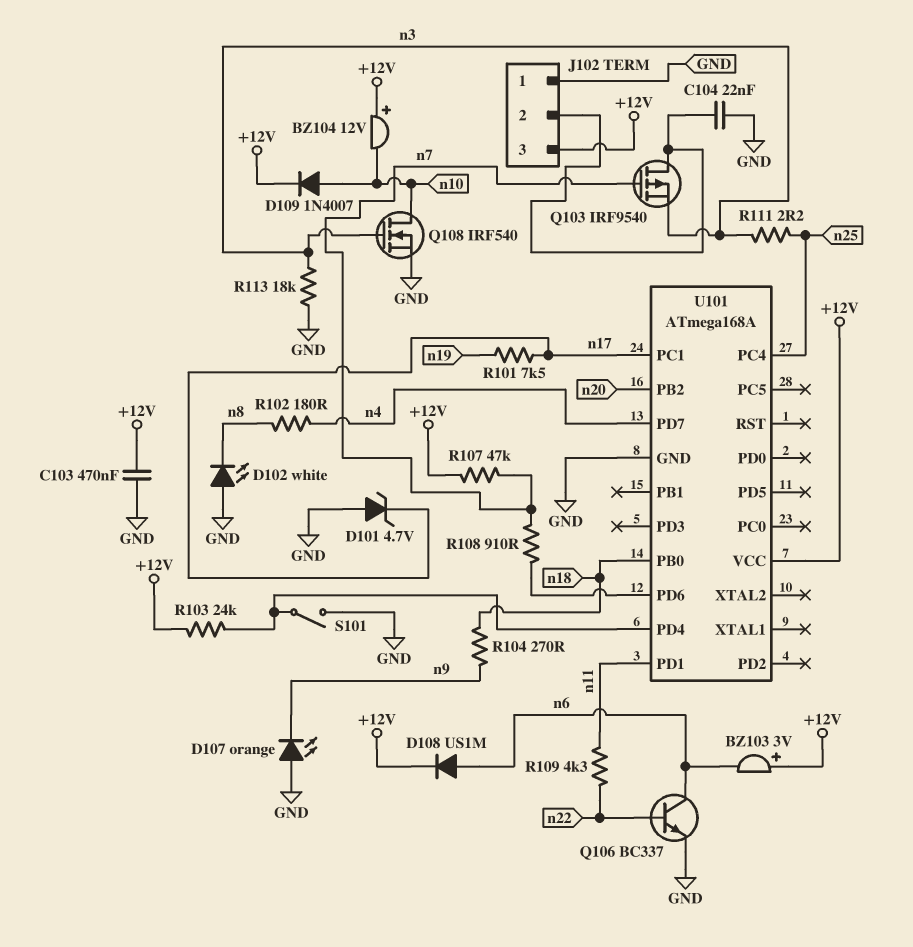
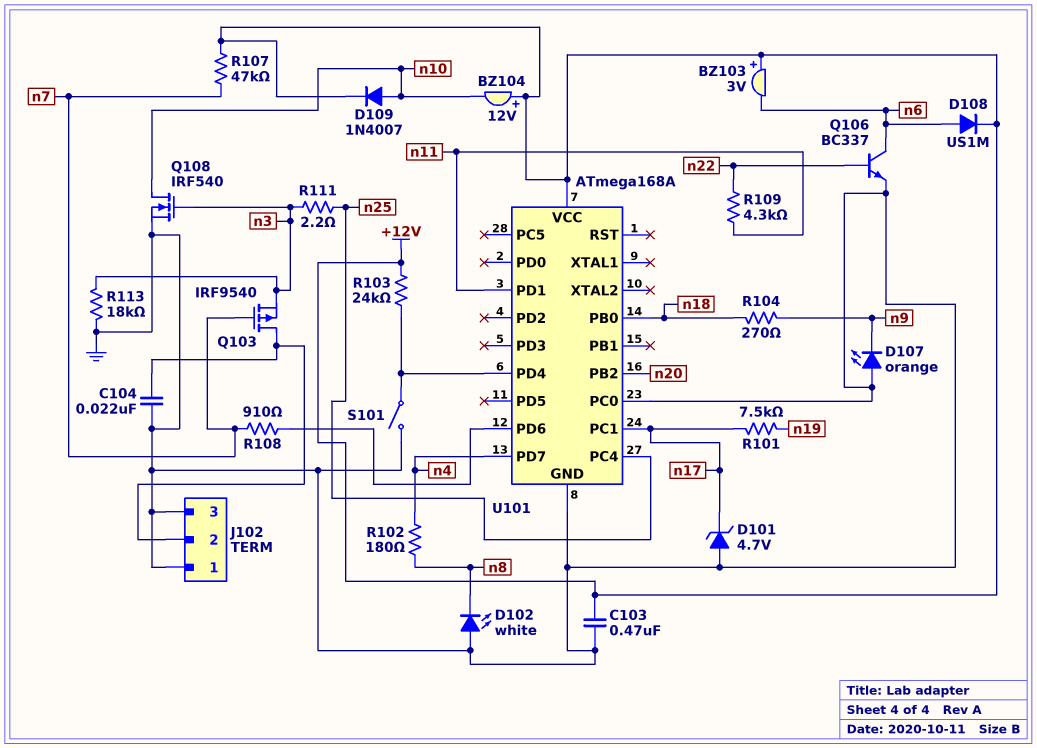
J102 pin 3: +12V -> GND
U101 pin PC0: none -> GND

